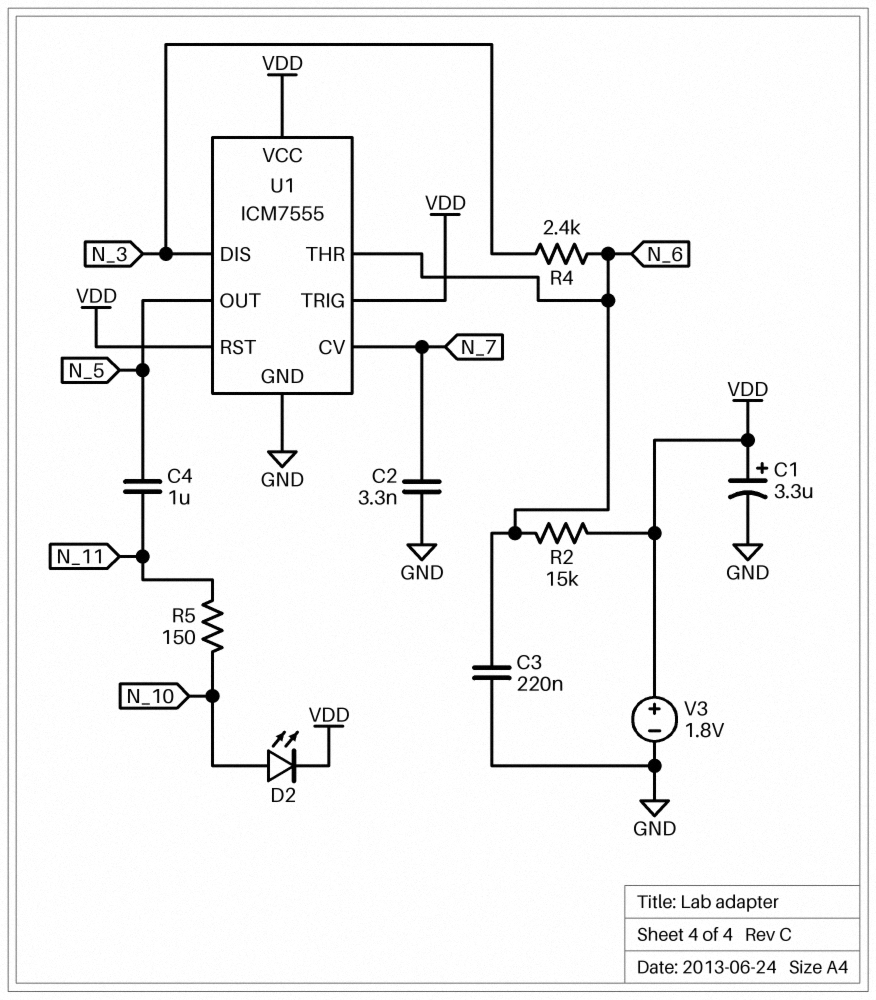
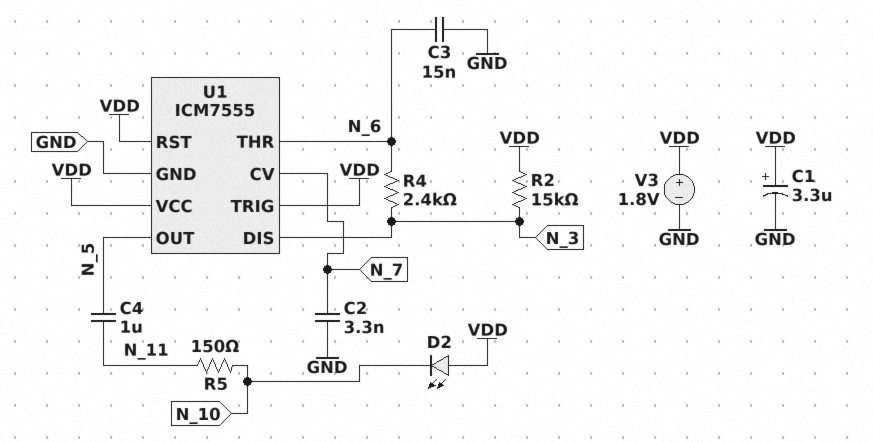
C3: 220nF (GND, N_6) -> 15nF (GND, N_6)
D2: LED (A N_10, K VDD) -> LED (A VDD, K N_10)
R2: 15k (N_6, VDD) -> 15k (N_3, VDD)

